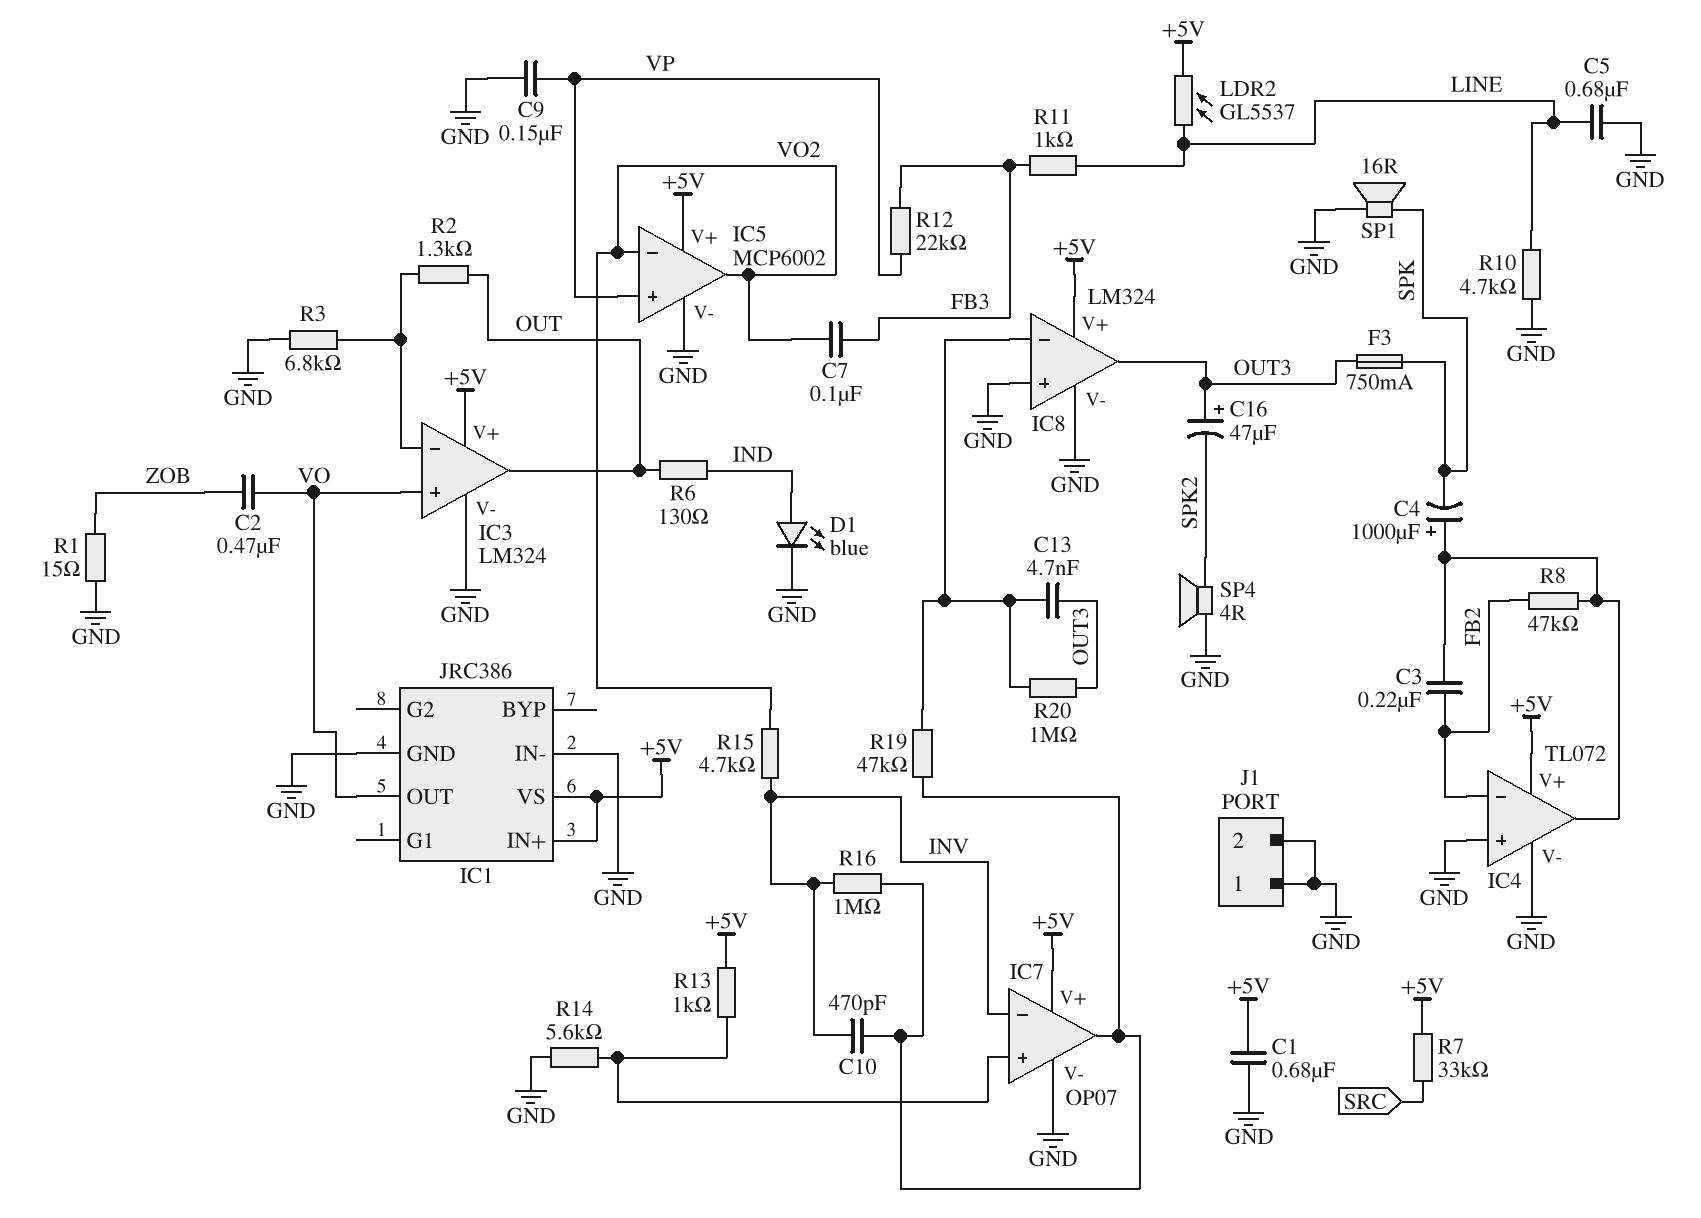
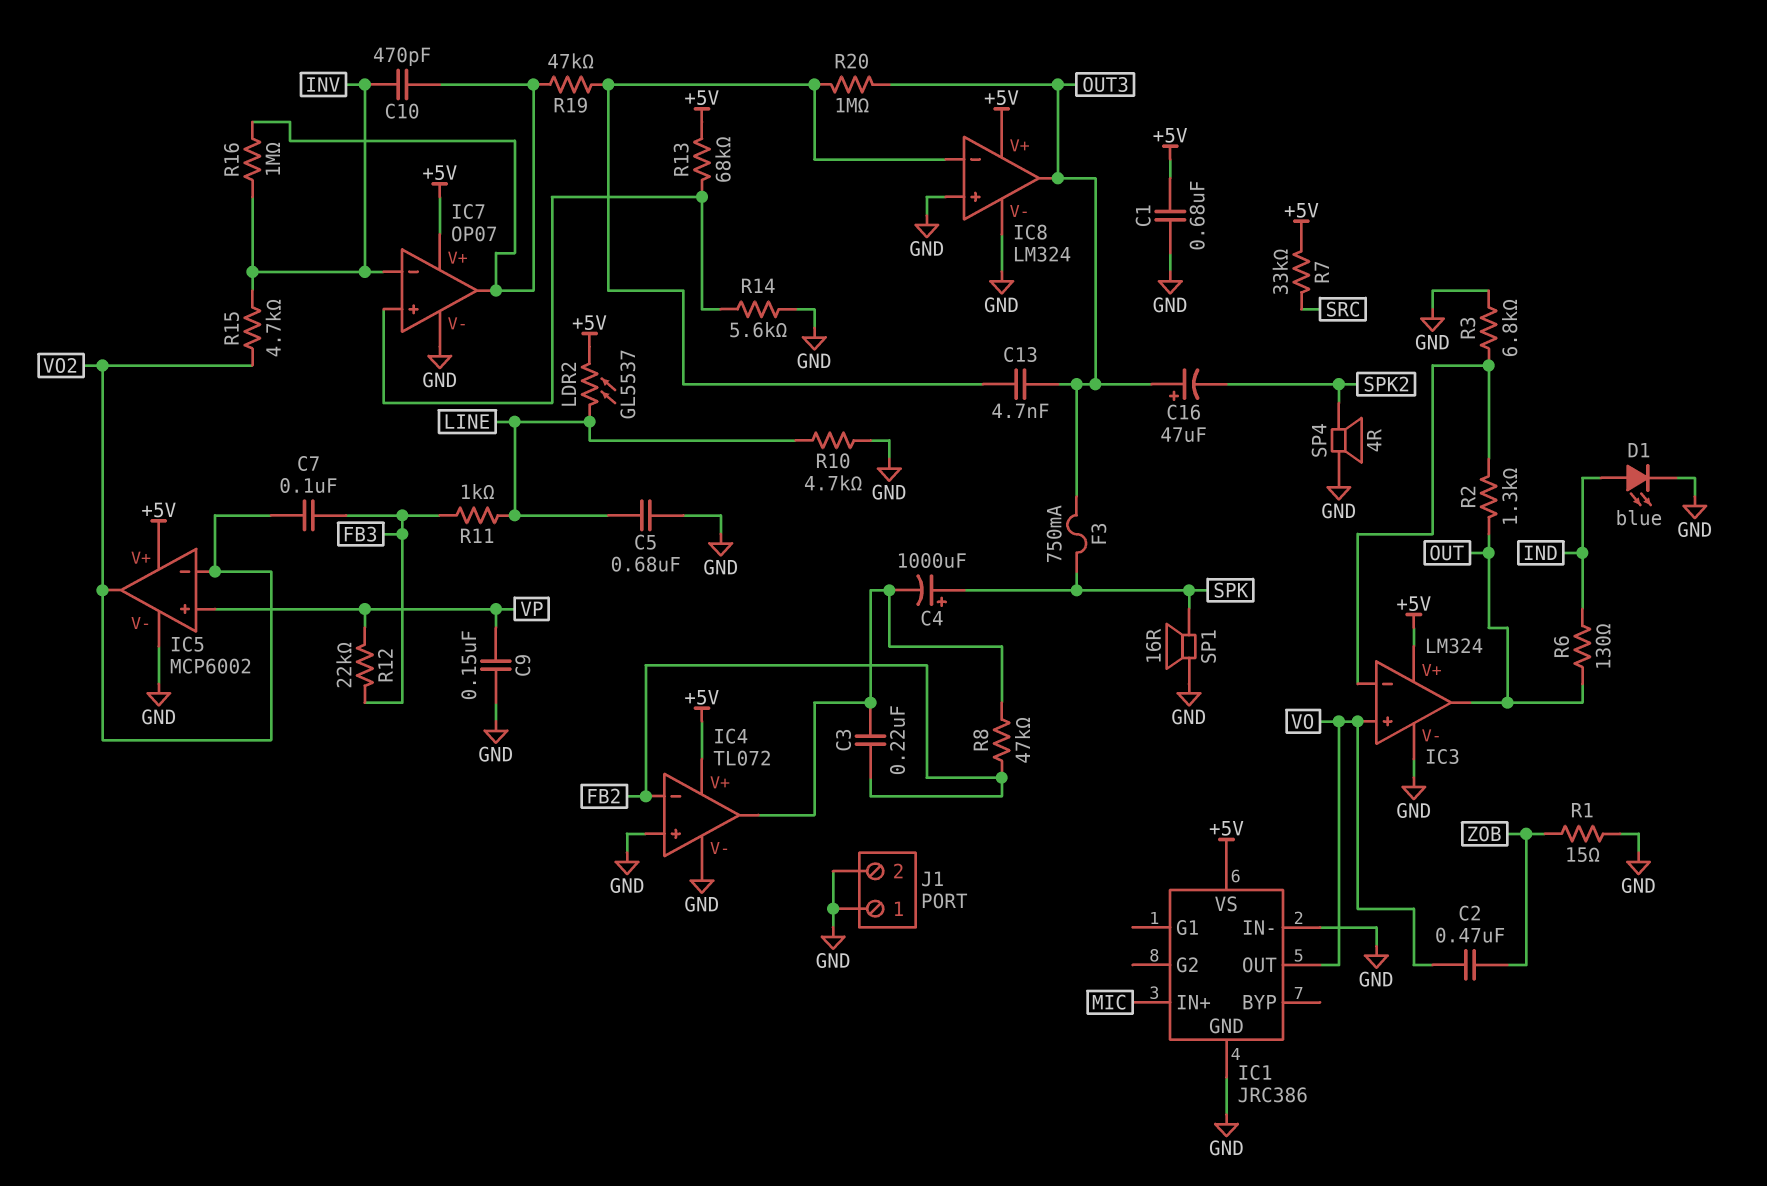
C4: 1000uF (plus IC4/out, minus SPK) -> 1000uF (plus SPK, minus IC4/out)
IC1 pin IN+: +5V -> MIC
R13: 1k (+5V, IC7/in+) -> 68k (+5V, IC7/in+)

